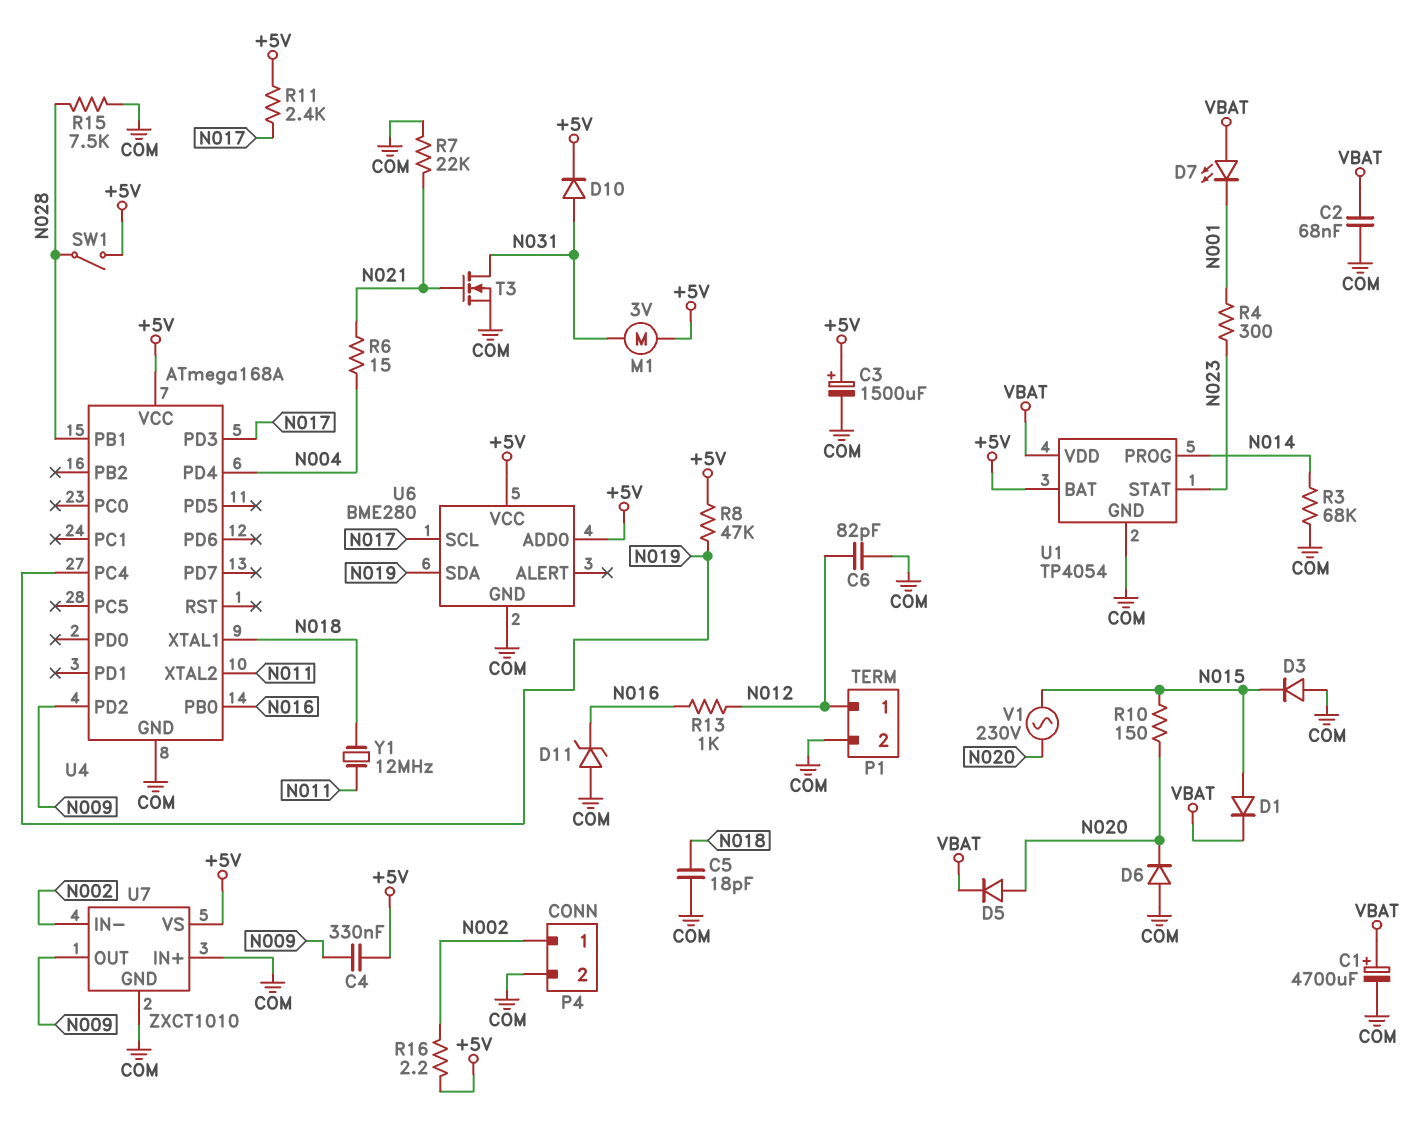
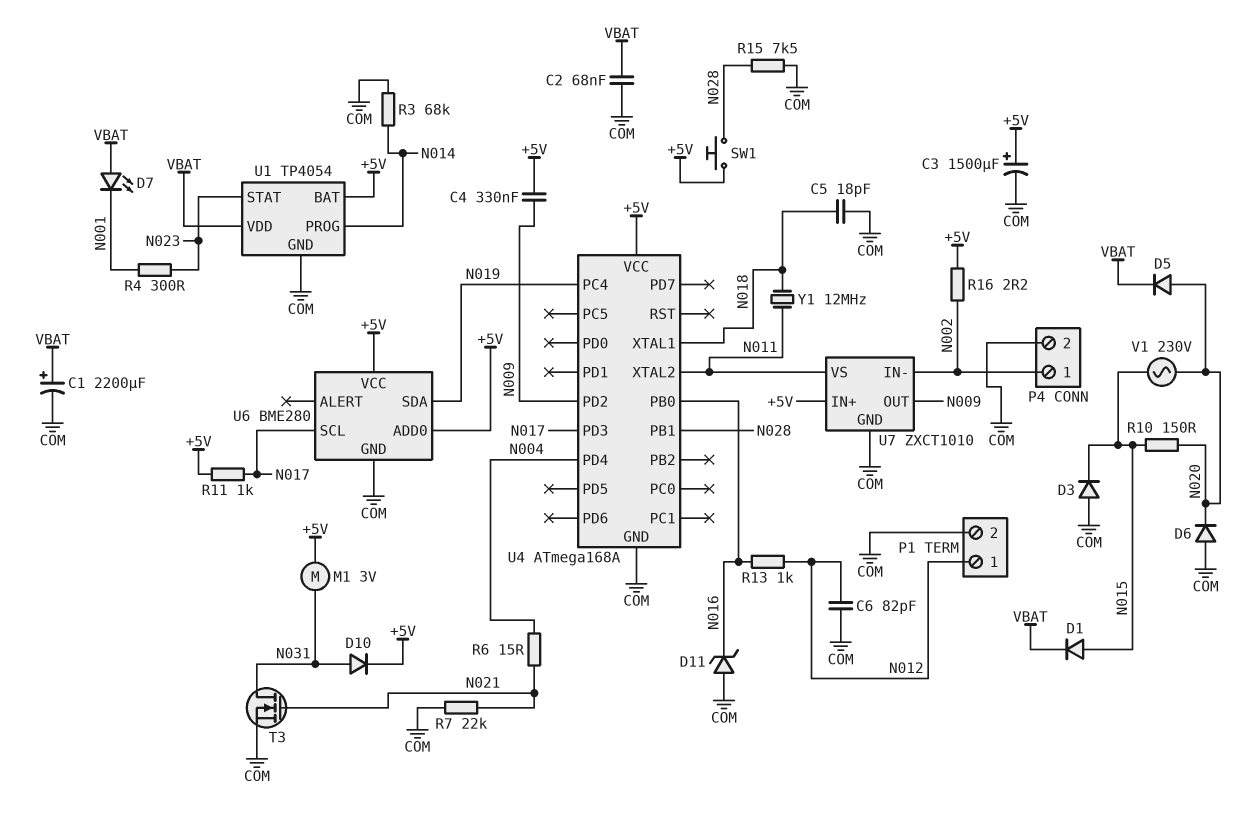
C1: 4700uF (plus VBAT, minus COM) -> 2200uF (plus VBAT, minus COM)
R8: 47k (+5V, N019) -> none
R11: 2.4k (+5V, N017) -> 1k (+5V, N017)
SW1: switch (+5V, N028) -> button (+5V, N028)
U7 pin IN+: COM -> +5V
U7 pin VS: +5V -> N011

